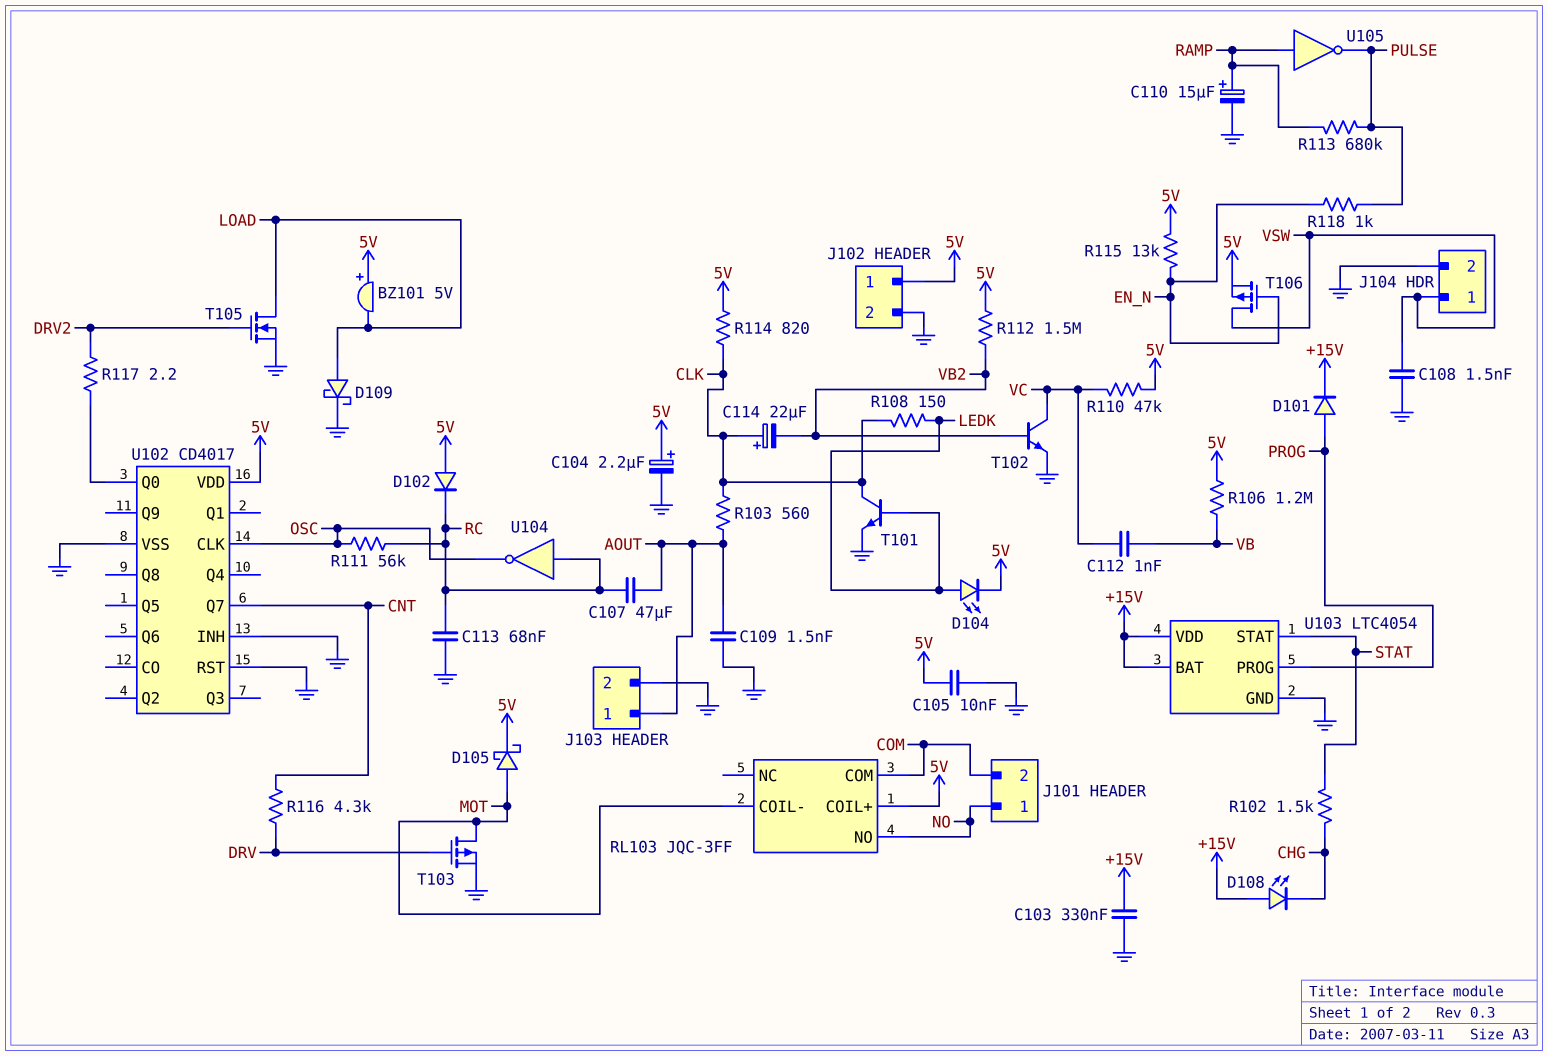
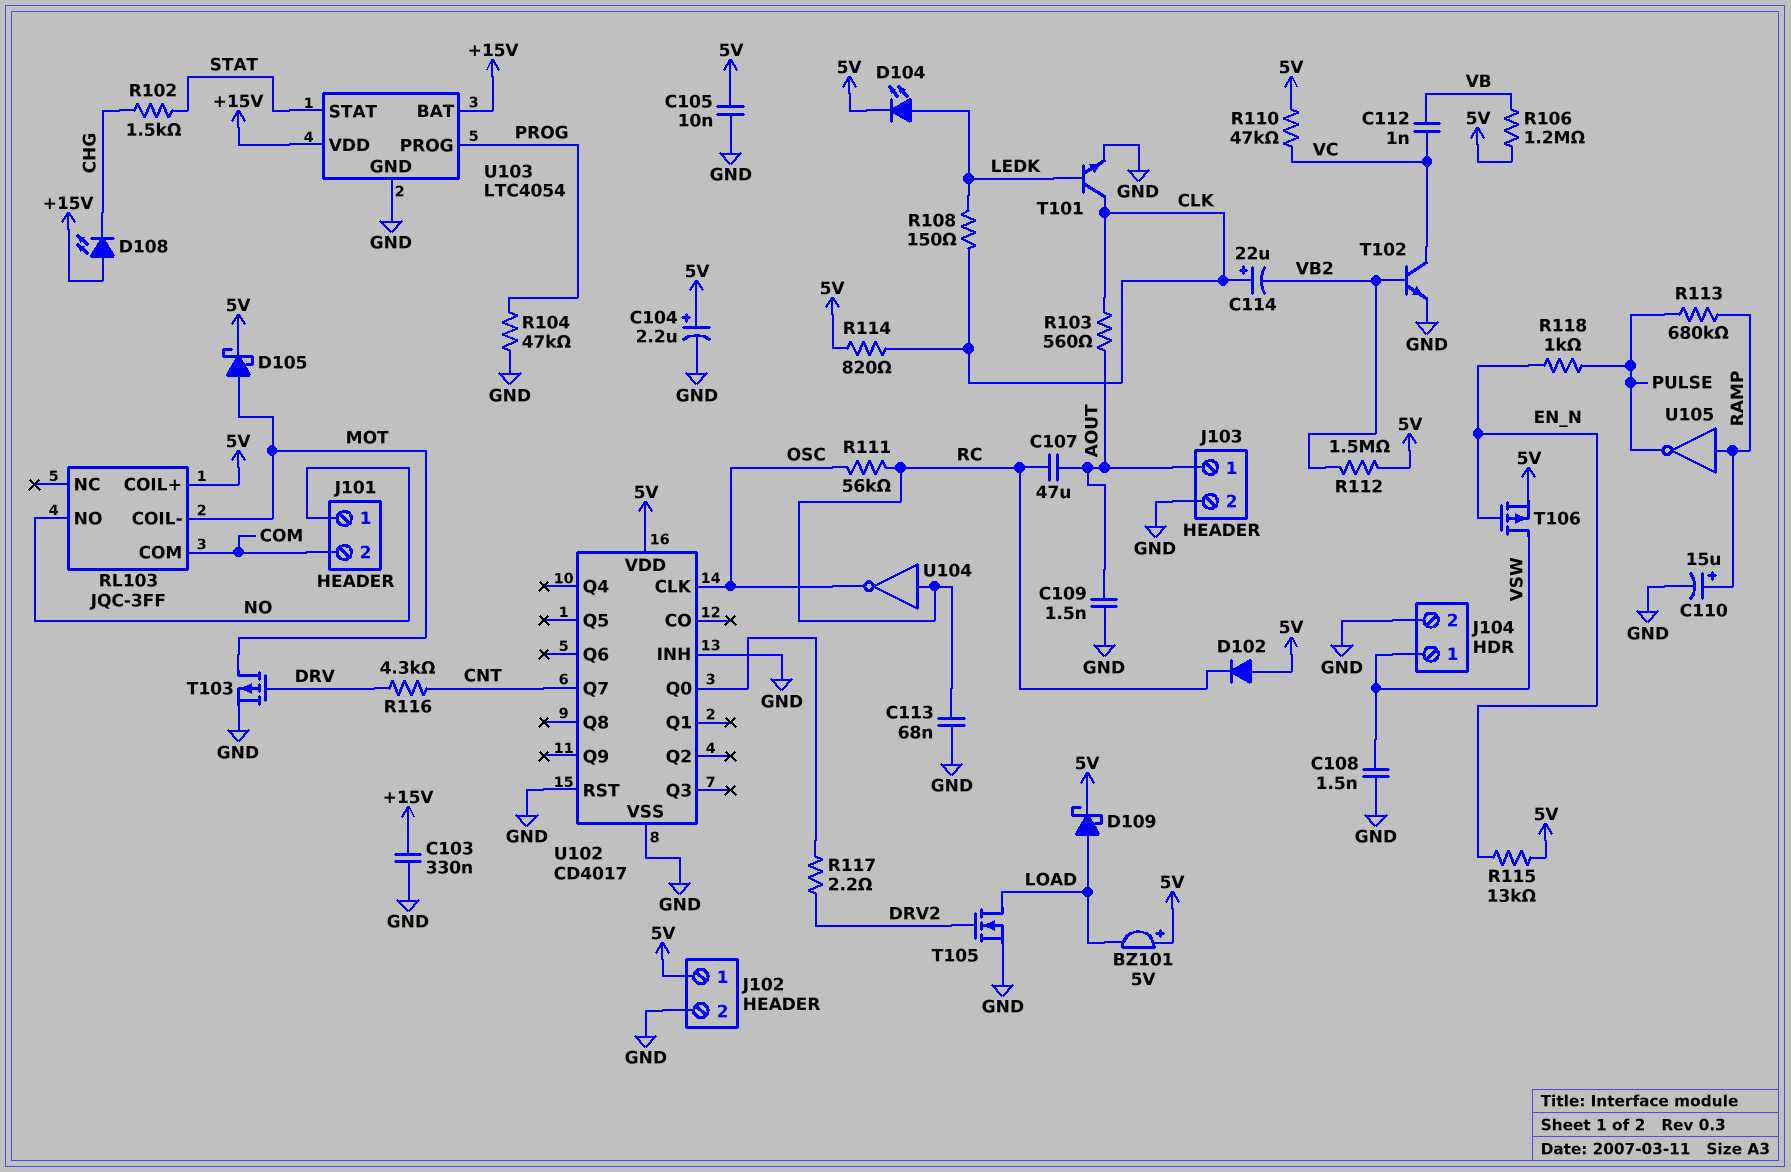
D101: diode (A PROG, K +15V) -> none
D109: schottky (A LOAD, K GND) -> schottky (A LOAD, K 5V)
R104: none -> 47k (GND, PROG)

